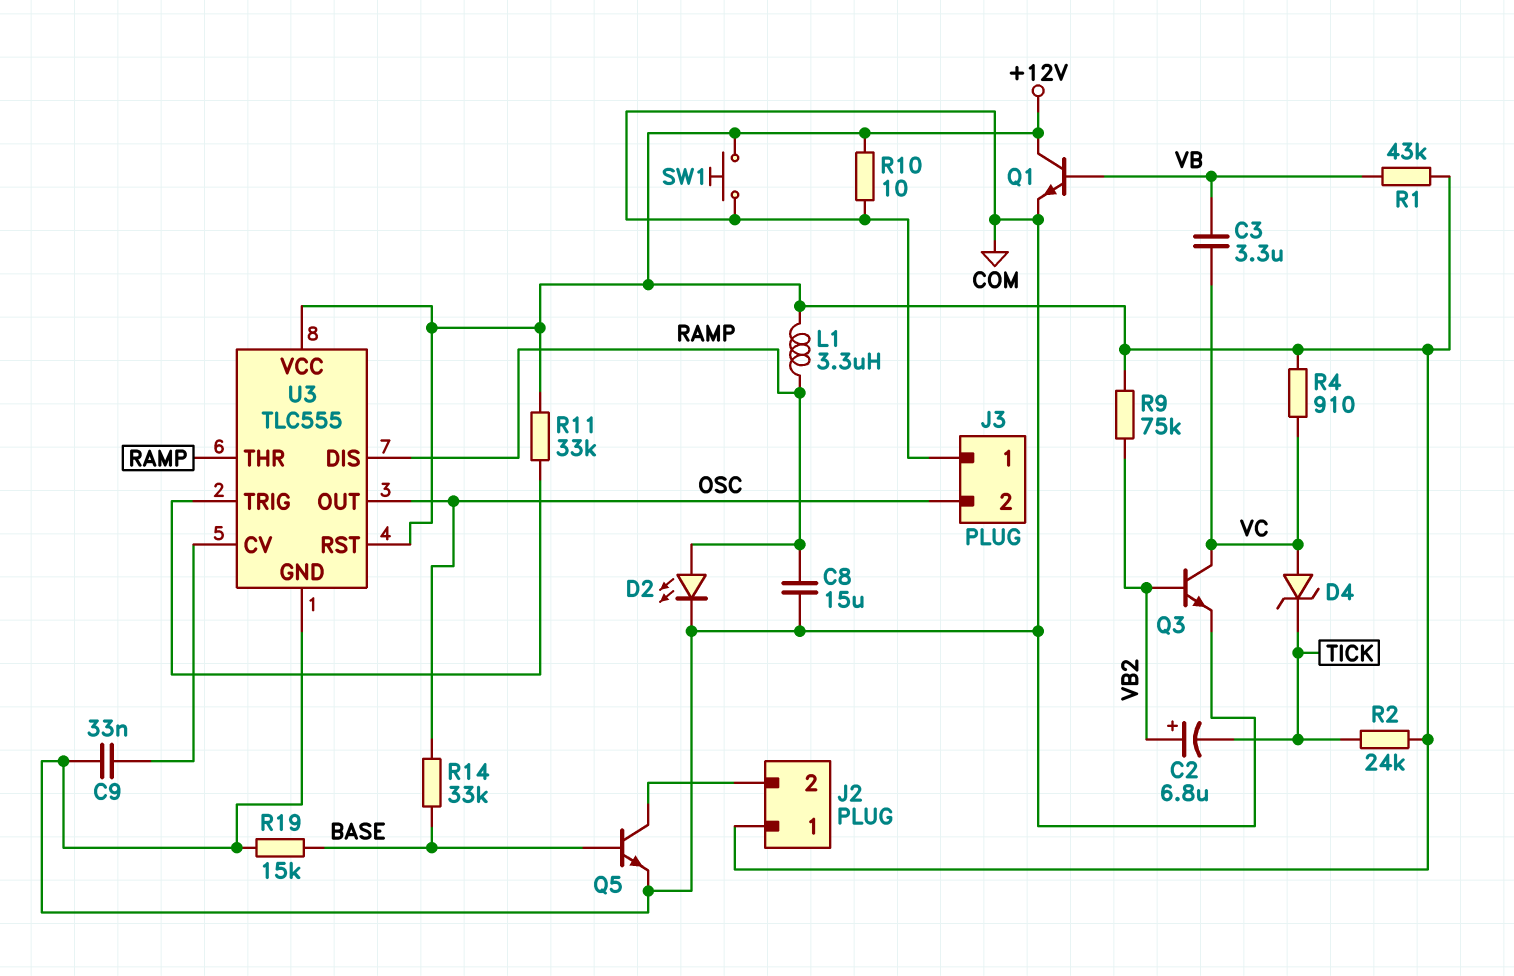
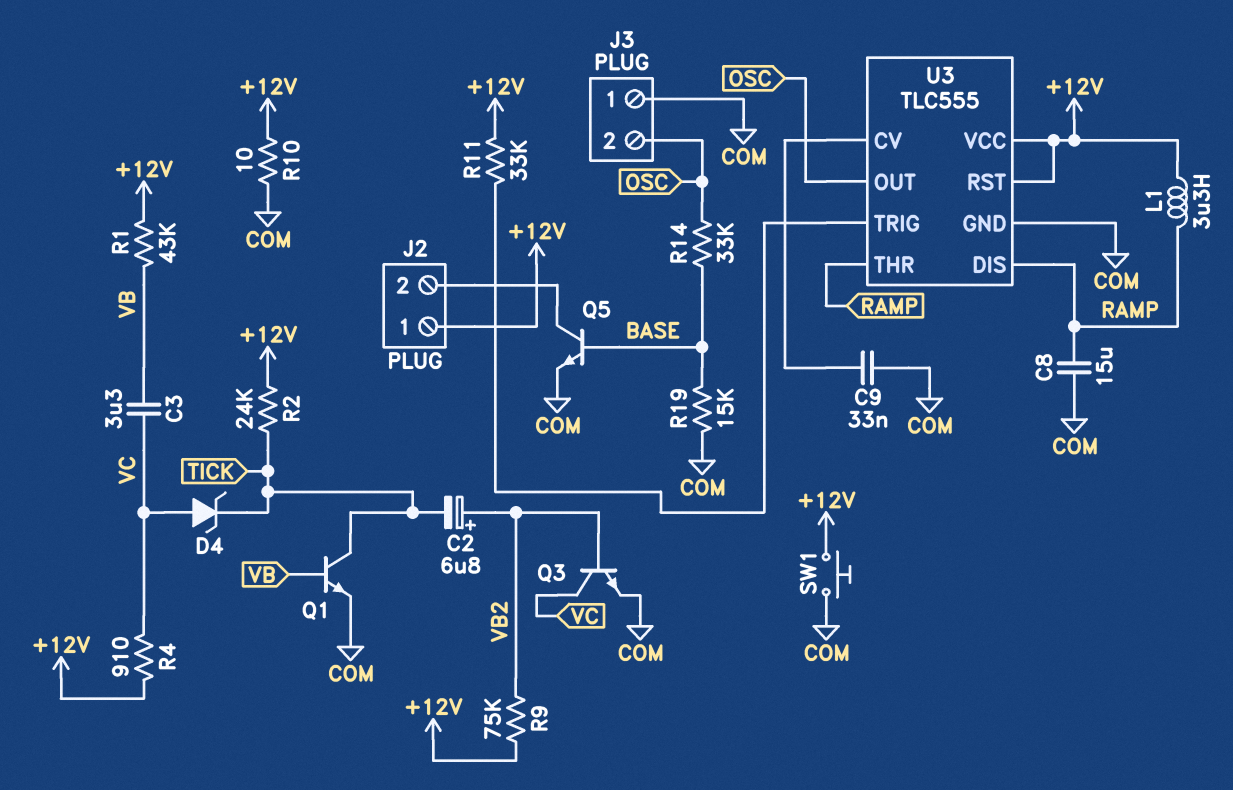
D2: LED (A RAMP, K COM) -> none
Q1: NPN (B VB, C +12V, E COM) -> NPN (B VB, C TICK, E COM)

